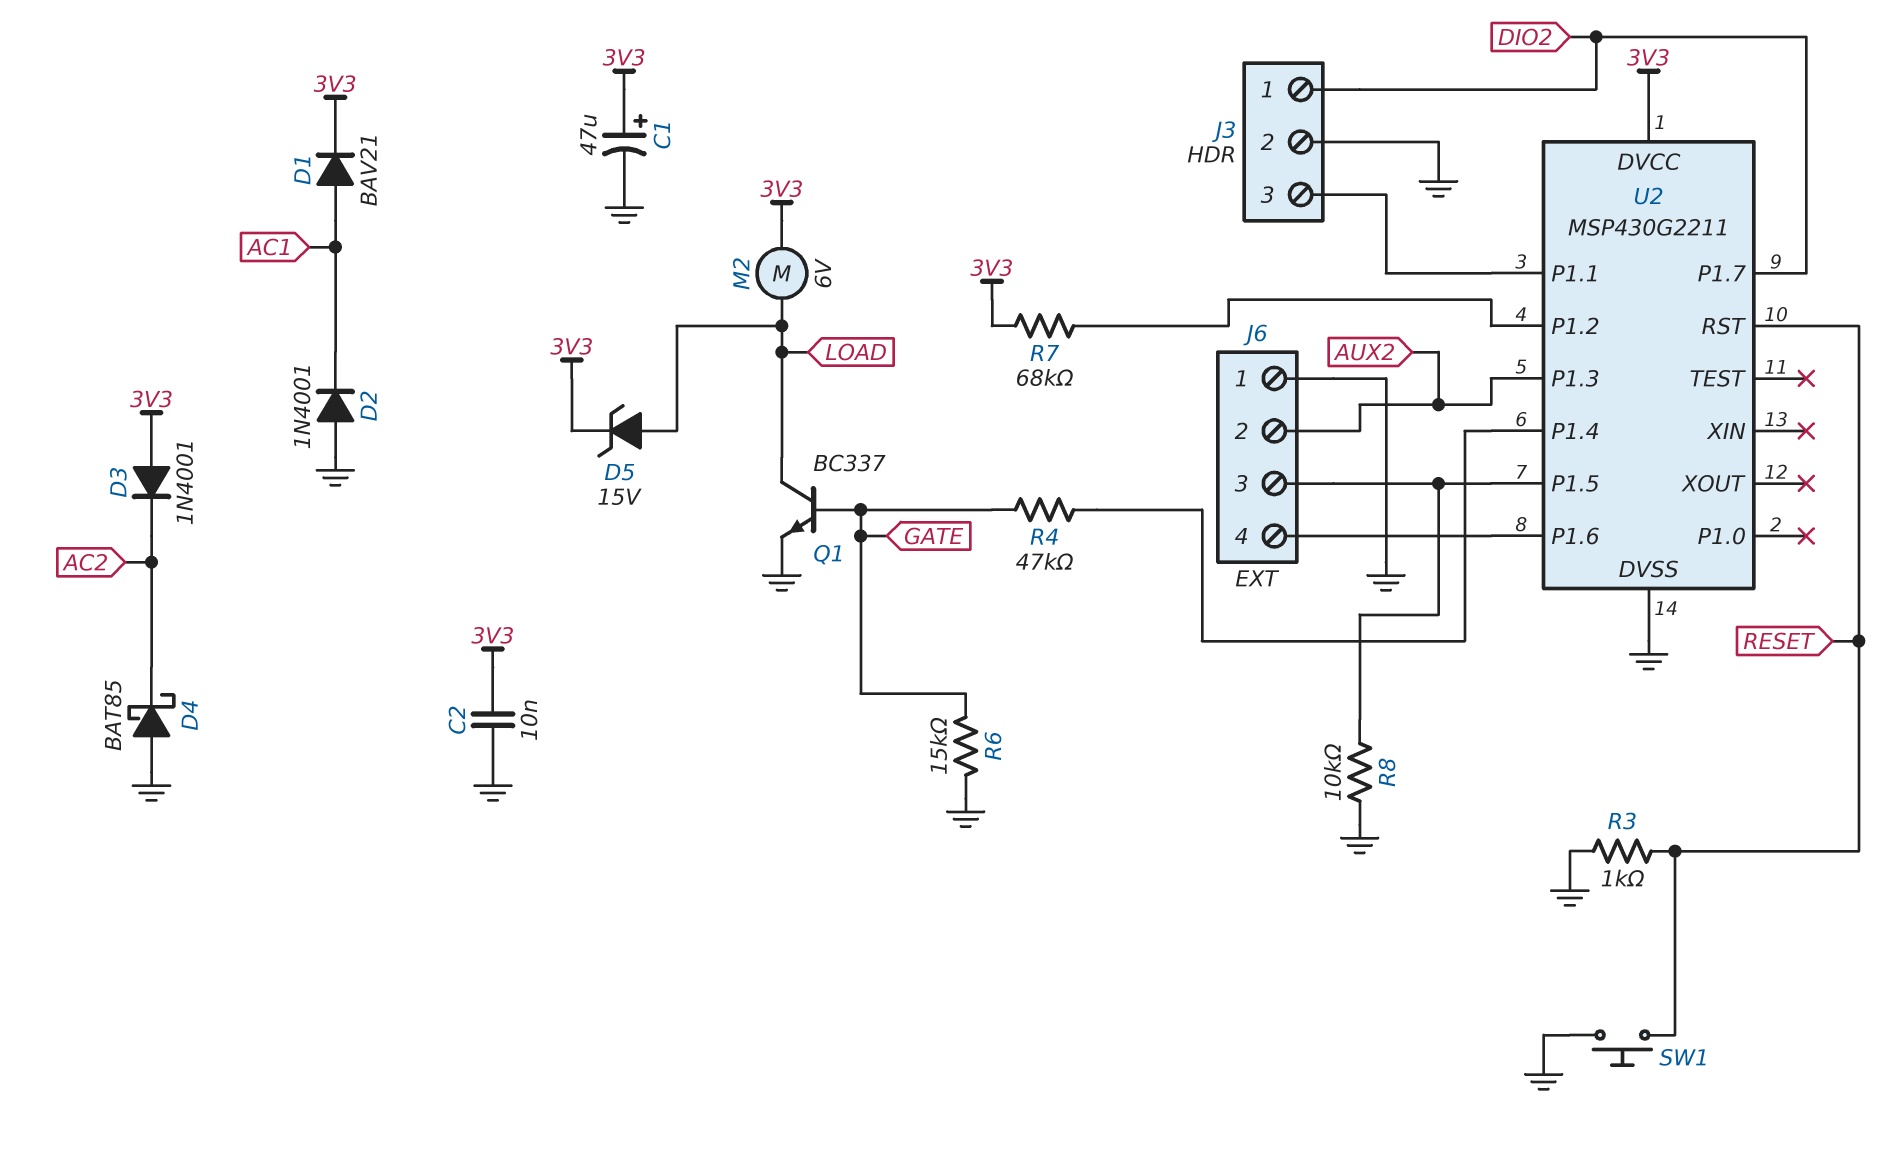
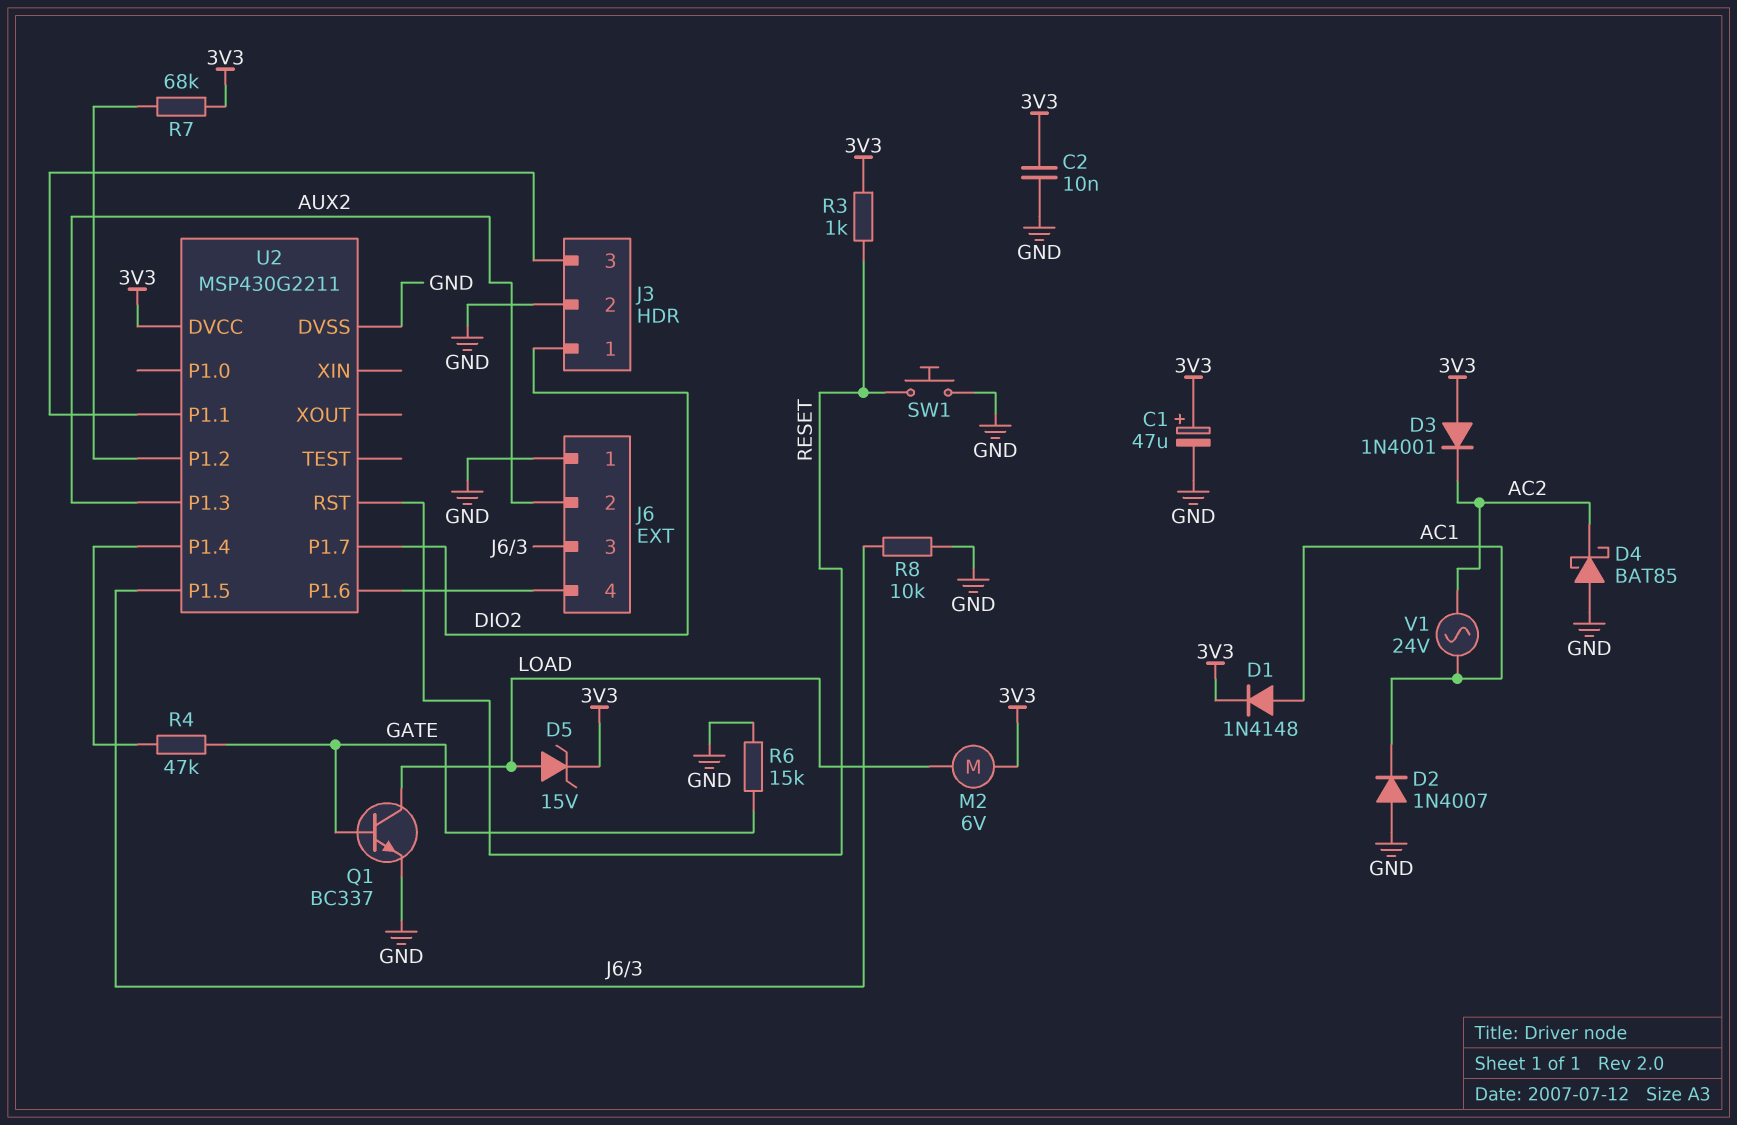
D1: diode BAV21 (A AC1, K 3V3) -> diode 1N4148 (A AC1, K 3V3)
D2: diode 1N4001 (A GND, K AC1) -> diode 1N4007 (A GND, K AC1)
R3: 1k (GND, RESET) -> 1k (3V3, RESET)
V1: none -> AC 24V (AC1, AC2)

